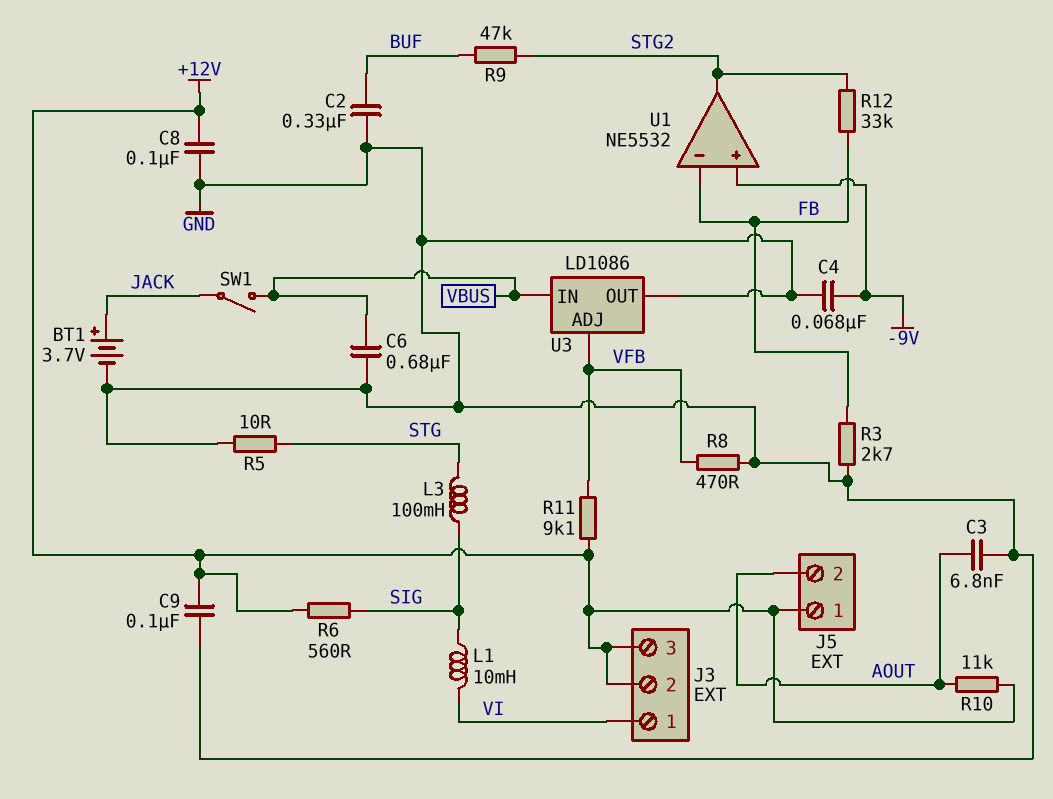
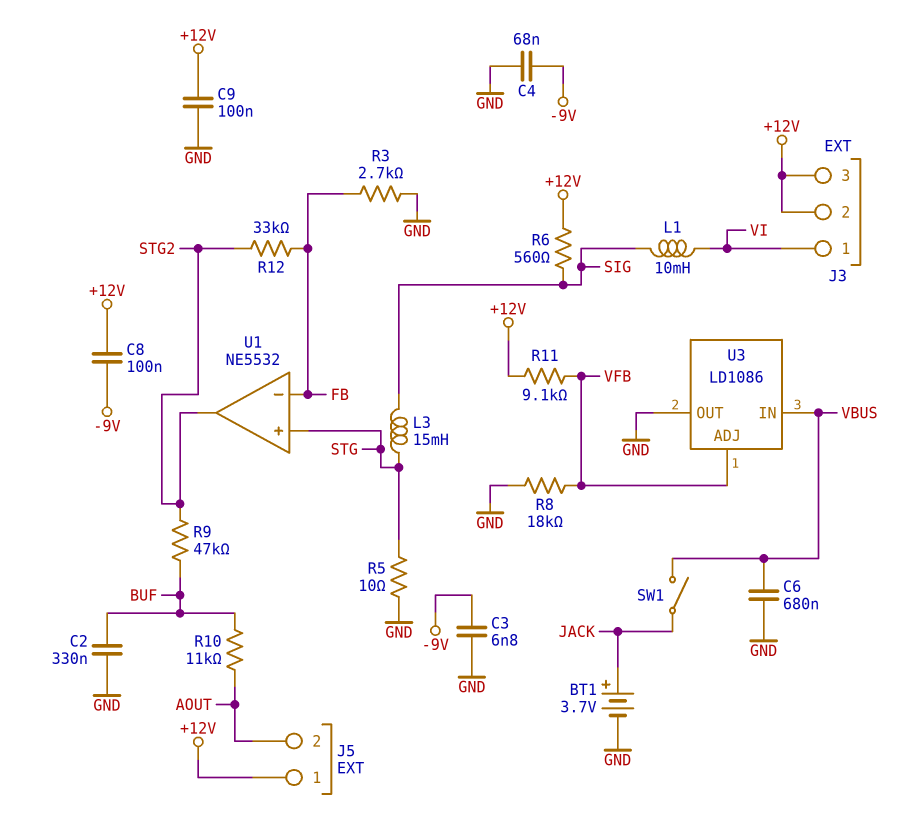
C3: 6.8nF (AOUT, GND) -> 6.8nF (-9V, GND)
C8: 100nF (+12V, GND) -> 100nF (+12V, -9V)
L3: 100mH (SIG, STG) -> 15mH (SIG, STG)
R8: 470 (GND, VFB) -> 18k (GND, VFB)
R10: 11k (+12V, AOUT) -> 11k (AOUT, BUF)
U1 pin in+: -9V -> STG

